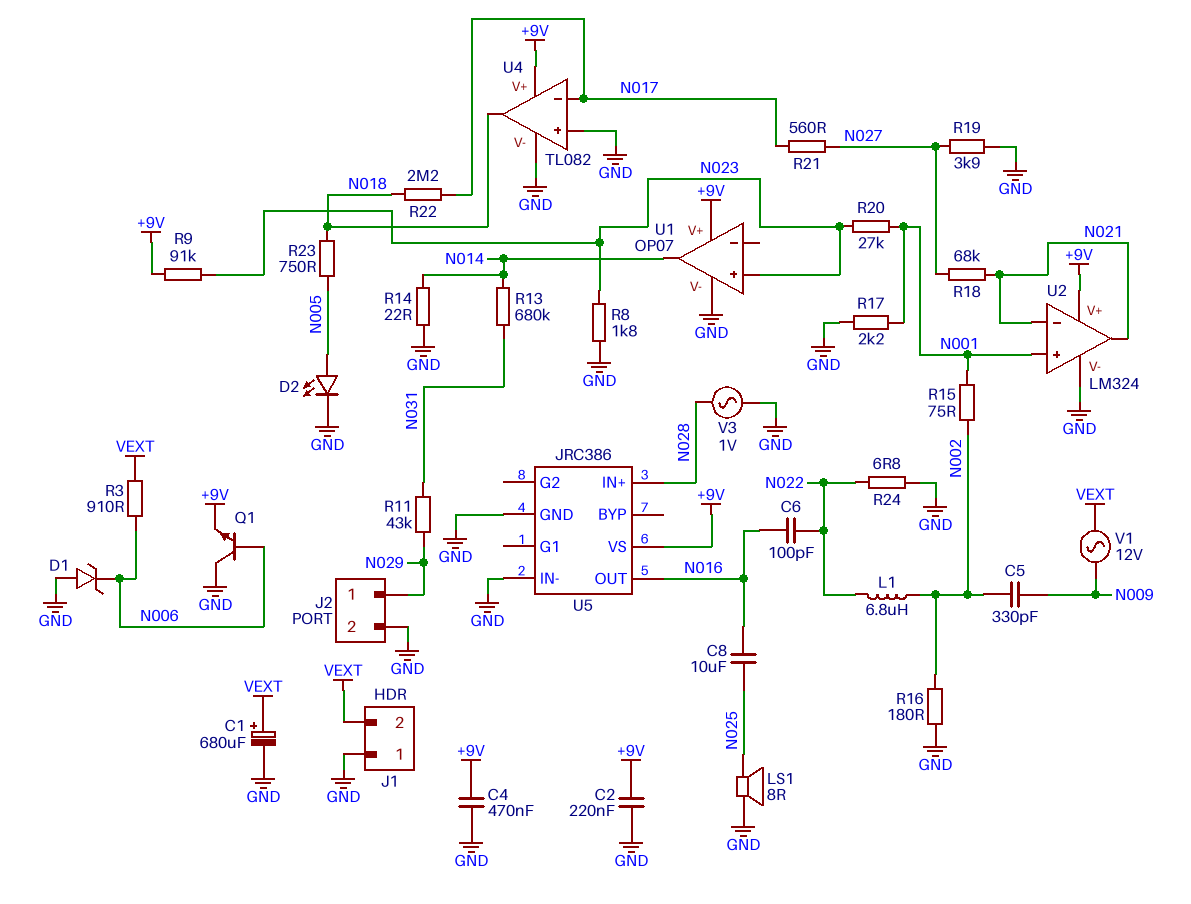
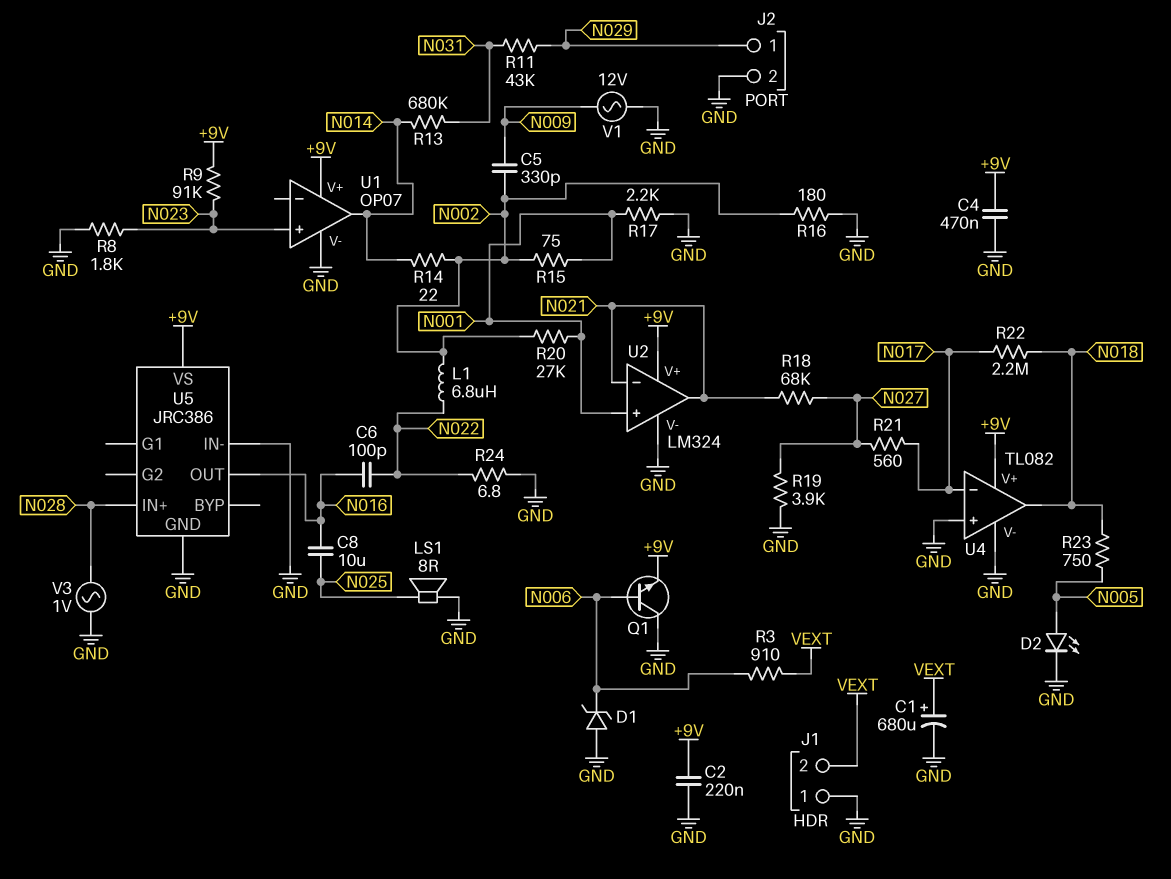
R14: 22 (GND, N014) -> 22 (N002, N014)
R20: 27k (N001, N023) -> 27k (N001, N002)
V1: AC 12V (N009, VEXT) -> AC 12V (GND, N009)

